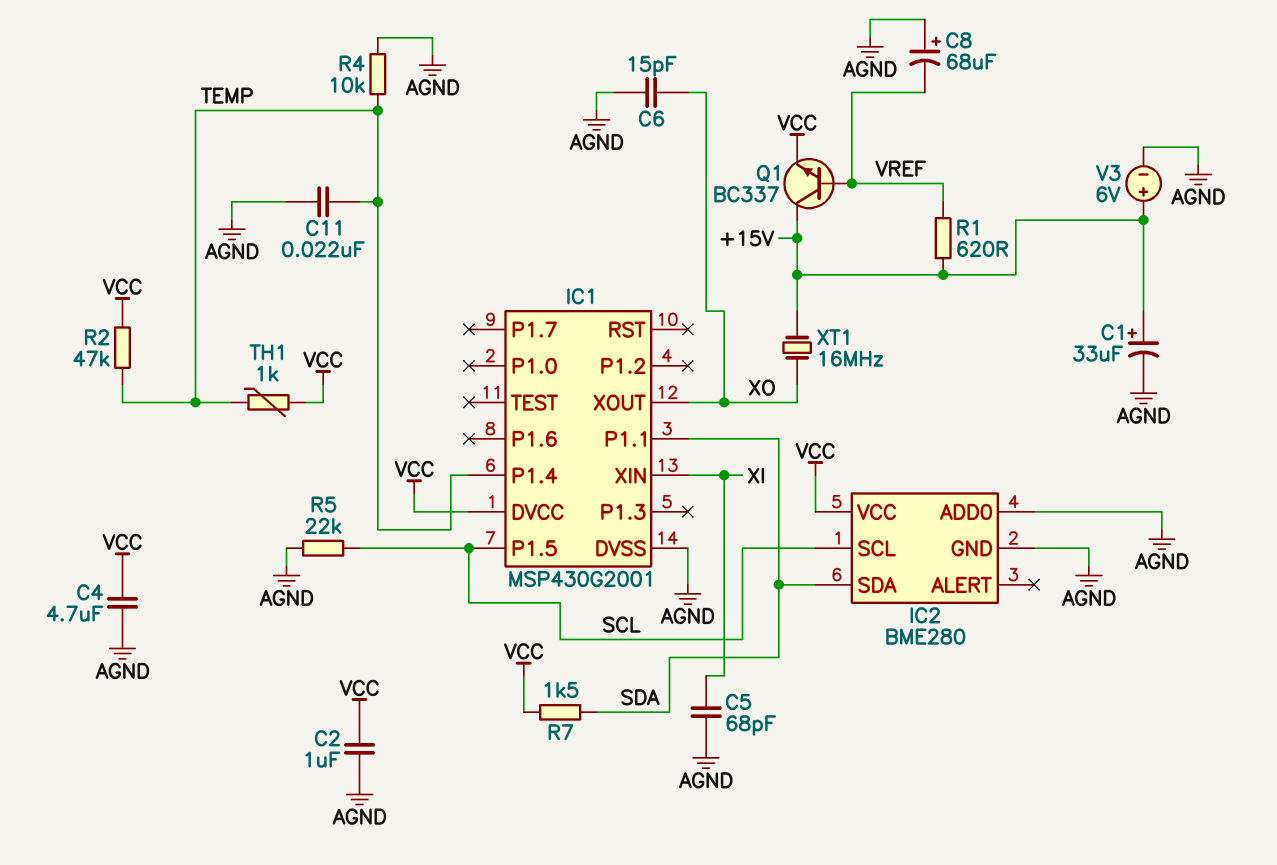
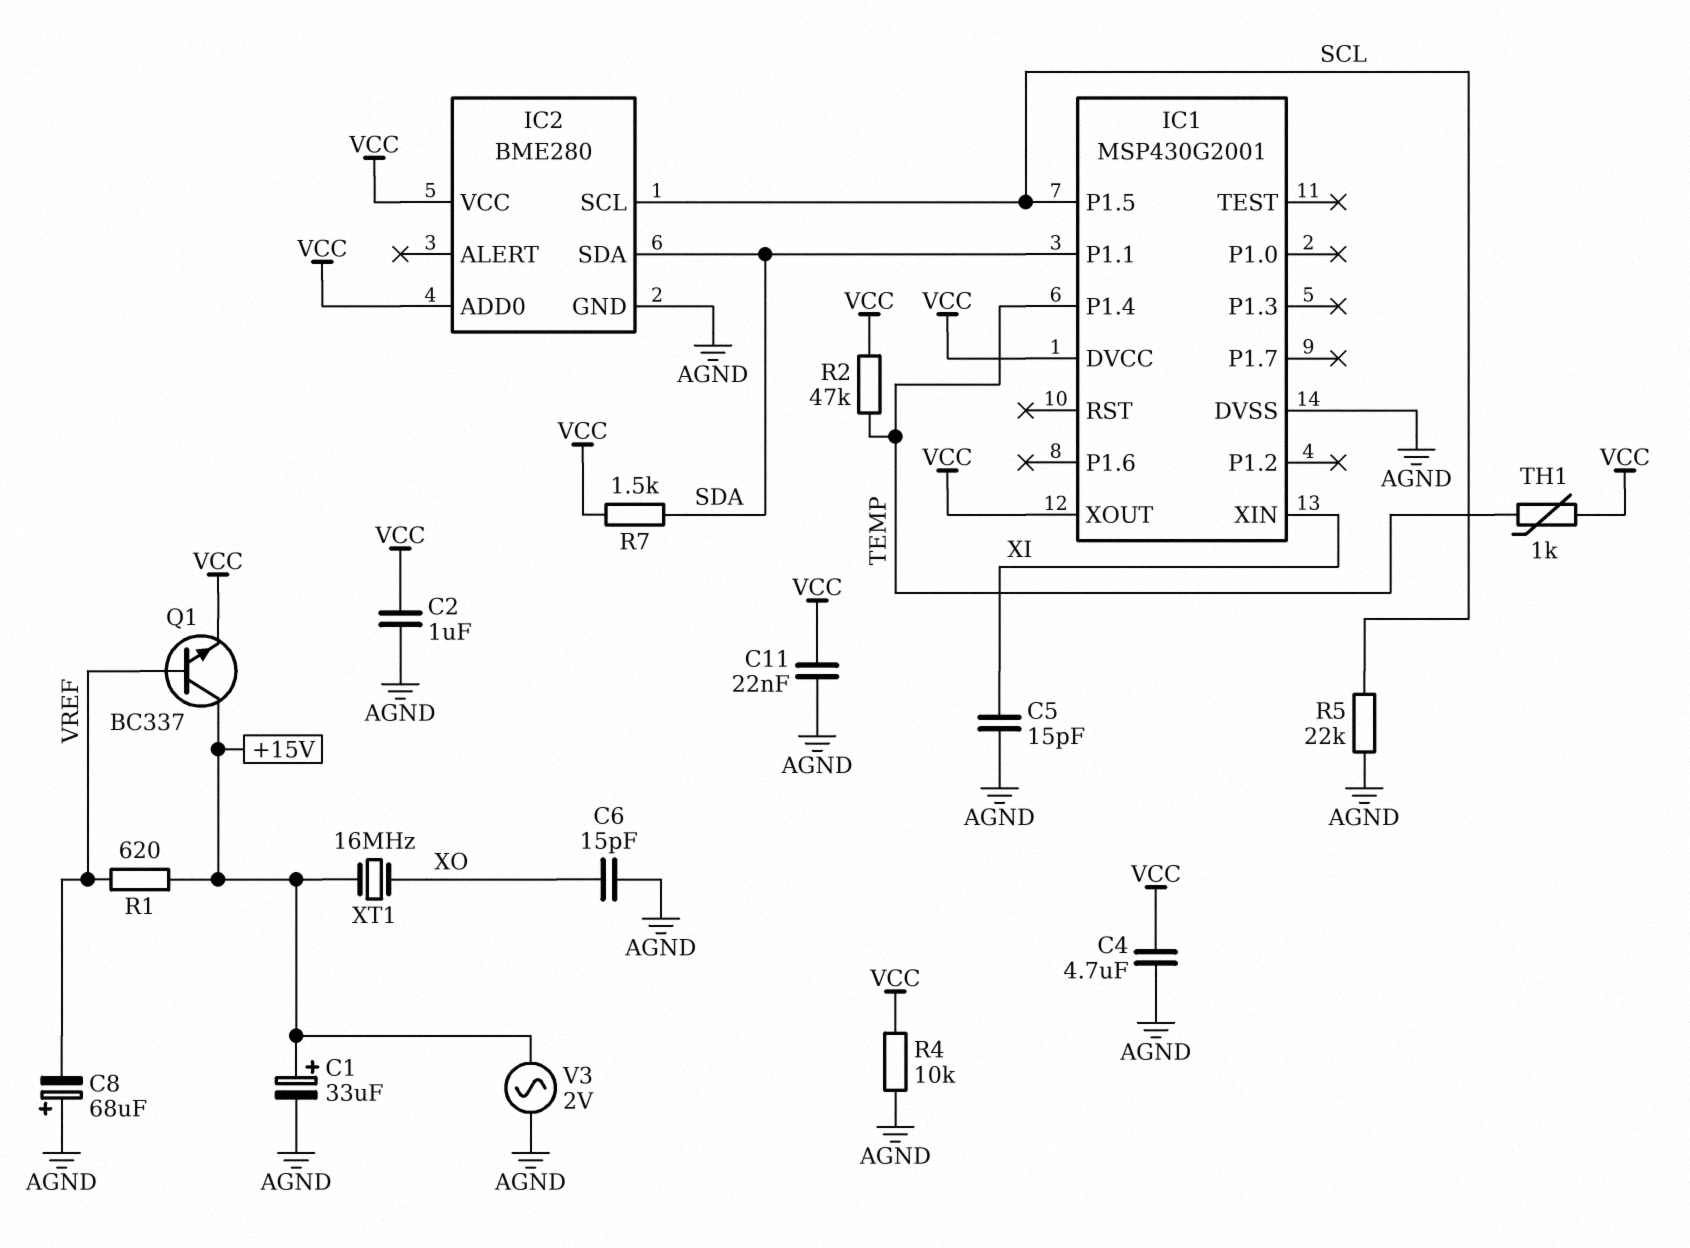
C5: 68pF (AGND, XI) -> 15pF (AGND, XI)
C11: 22nF (AGND, TEMP) -> 22nF (AGND, VCC)
IC1 pin XOUT: XO -> VCC
IC2 pin ADD0: AGND -> VCC
R4: 10k (AGND, TEMP) -> 10k (AGND, VCC)
V3: 6V (plus +15V, minus AGND) -> AC 2V (+15V, AGND)

